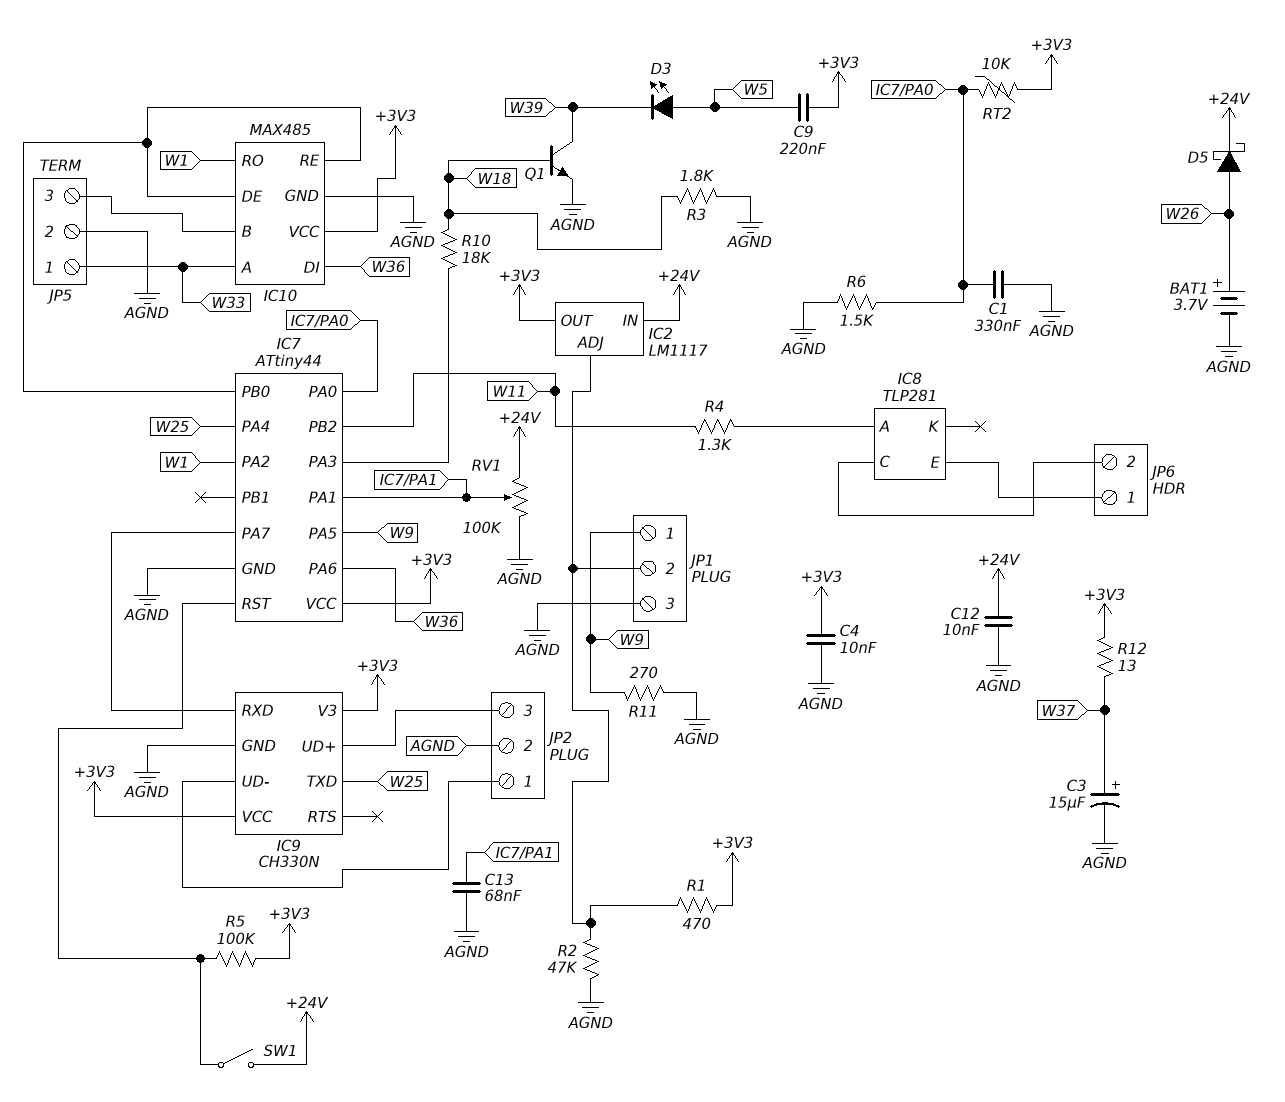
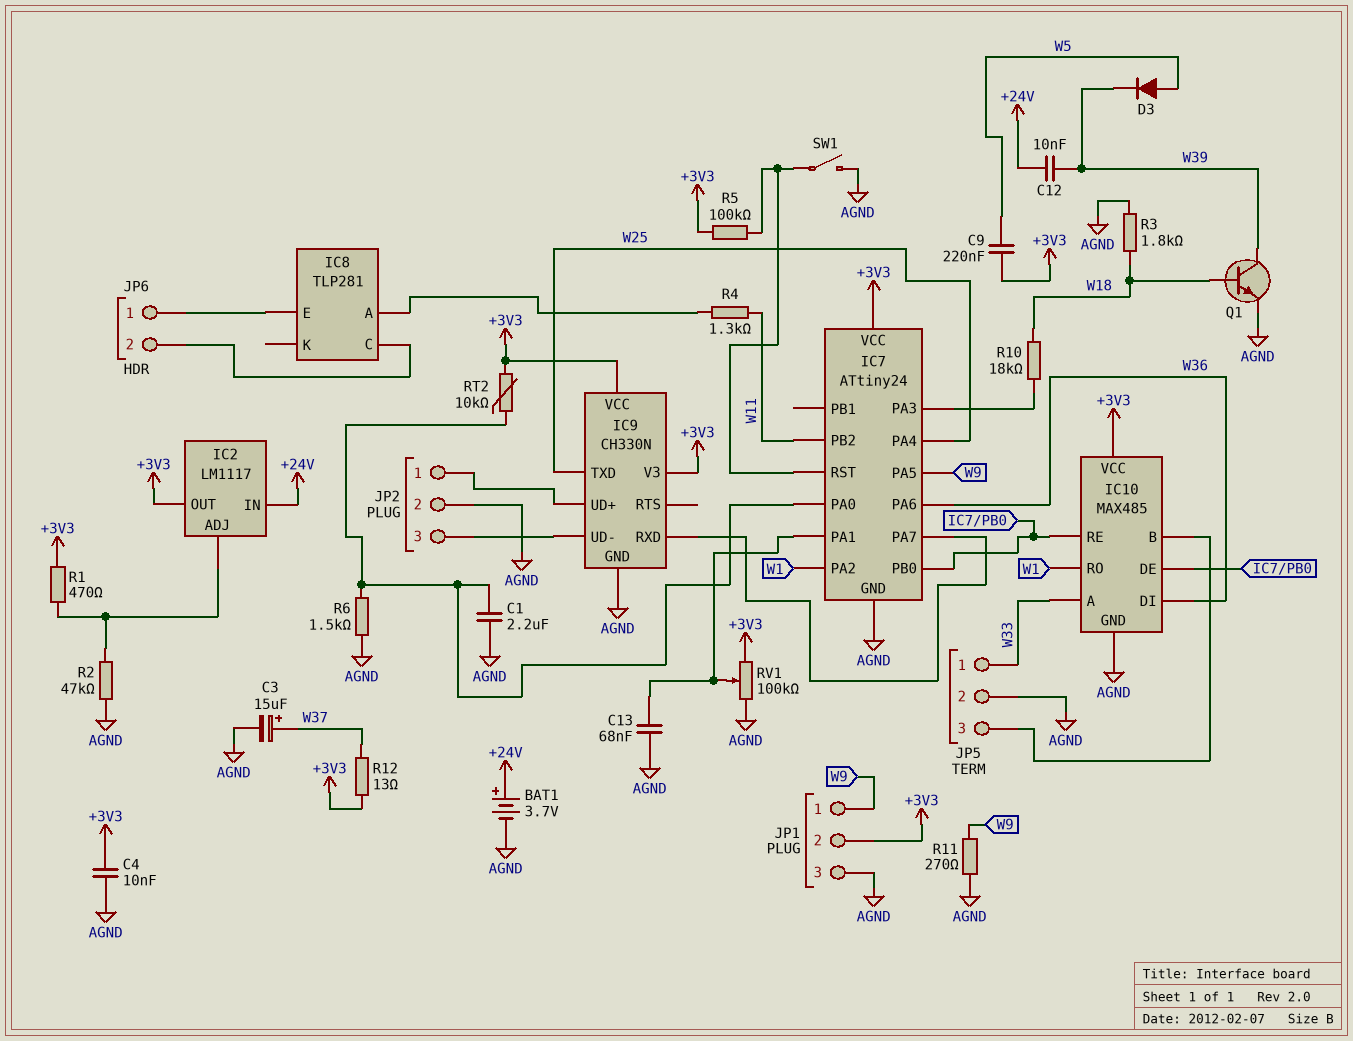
BAT1: 3.7V (plus W26, minus AGND) -> 3.7V (plus +24V, minus AGND)
C1: 330nF (AGND, IC7/PA0) -> 2.2uF (AGND, IC7/PA0)
C12: 10nF (+24V, AGND) -> 10nF (+24V, W39)
D3: LED (A W5, K W39) -> diode (A W5, K W39)
D5: schottky (A W26, K +24V) -> none
IC7: ATtiny44 -> ATtiny24
JP1 pin 2: IC2/ADJ -> +3V3
JP2 pin 1: IC9/UD- -> IC9/UD+
JP2 pin 3: IC9/UD+ -> IC9/UD-
RV1: 100k (+24V, AGND, wiper IC7/PA1) -> 100k (+3V3, AGND, wiper IC7/PA1)
SW1: switch (+24V, IC7/RST) -> switch (AGND, IC7/RST)

